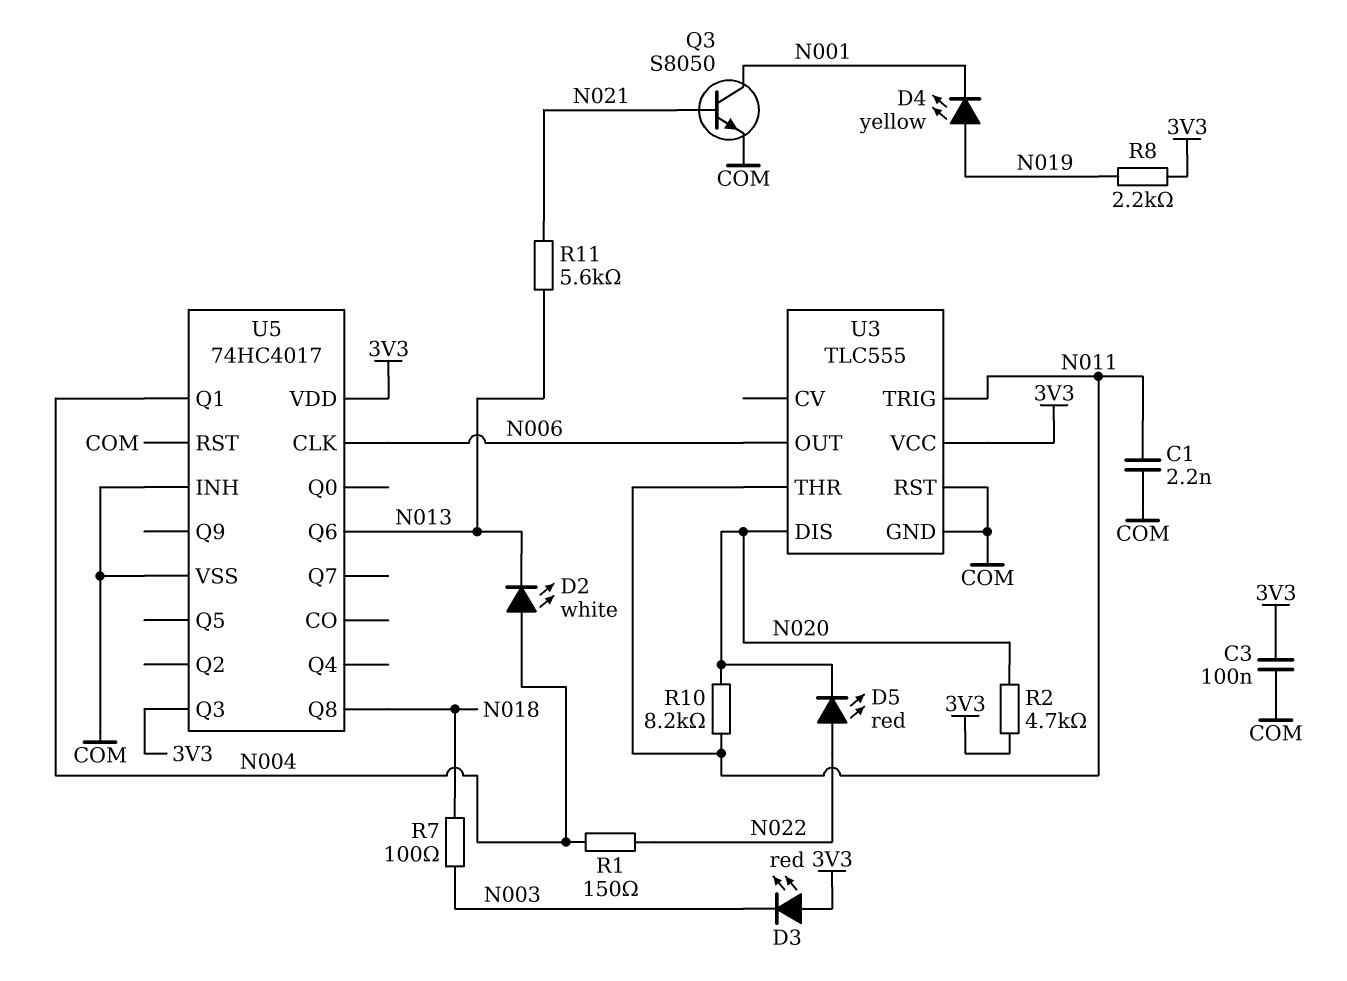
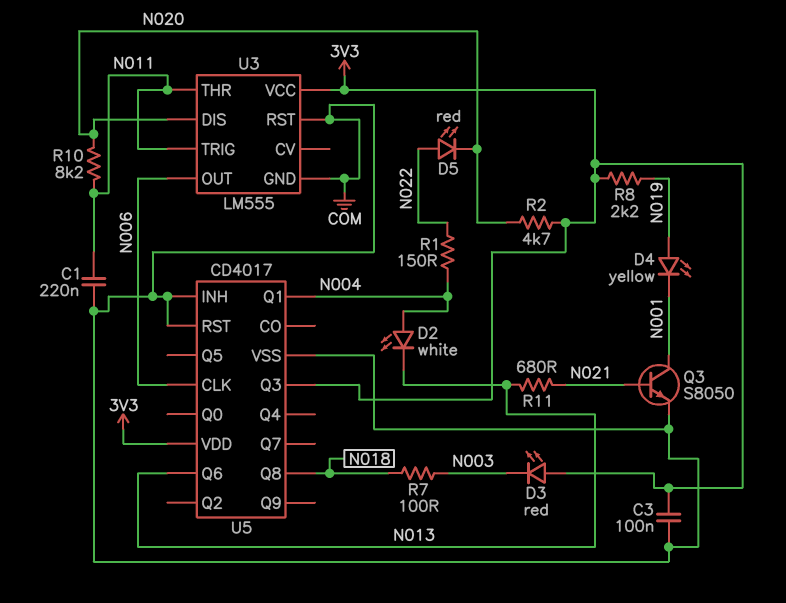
C1: 2.2nF (COM, N011) -> 220nF (COM, N011)
R11: 5.6k (N013, N021) -> 680 (N013, N021)
U3: TLC555 -> LM555
U5: 74HC4017 -> CD4017

